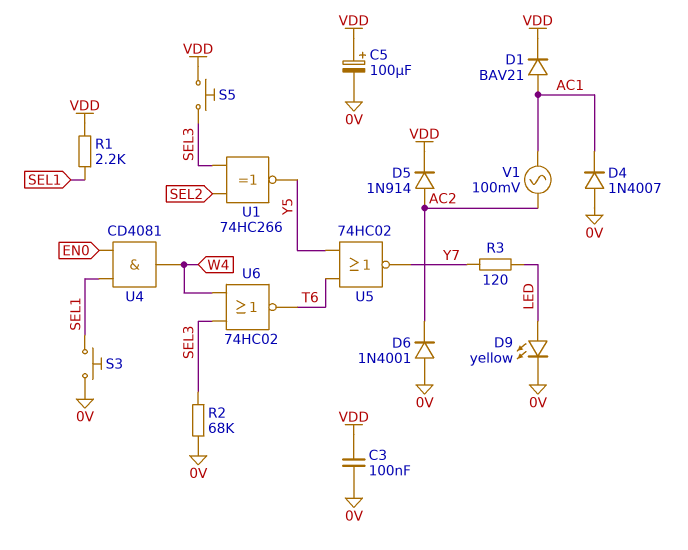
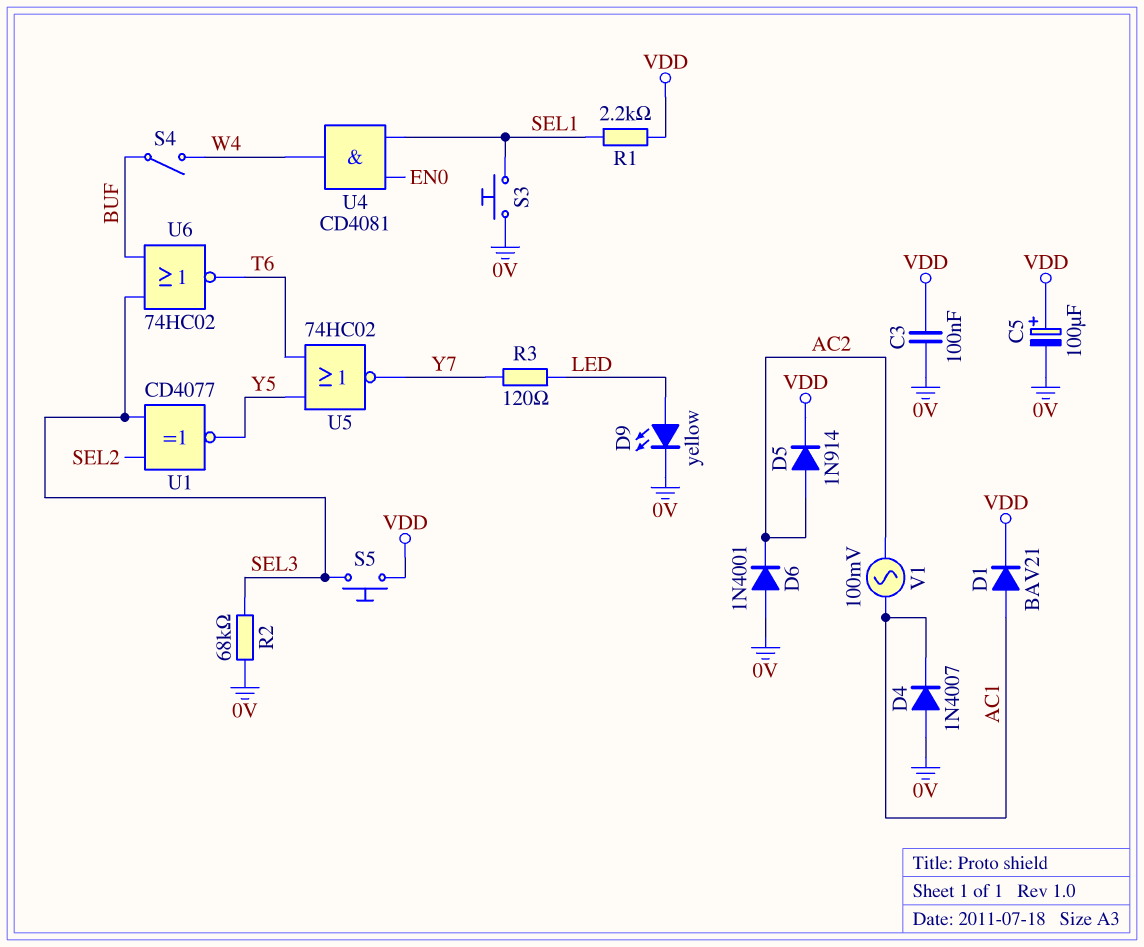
S4: none -> switch (BUF, W4)
U1: XNOR 74HC266 (in SEL2, in SEL3, out Y5) -> XNOR CD4077 (in SEL2, in SEL3, out Y5)
U6: NOR 74HC02 (in SEL3, in W4, out T6) -> NOR 74HC02 (in BUF, in SEL3, out T6)

